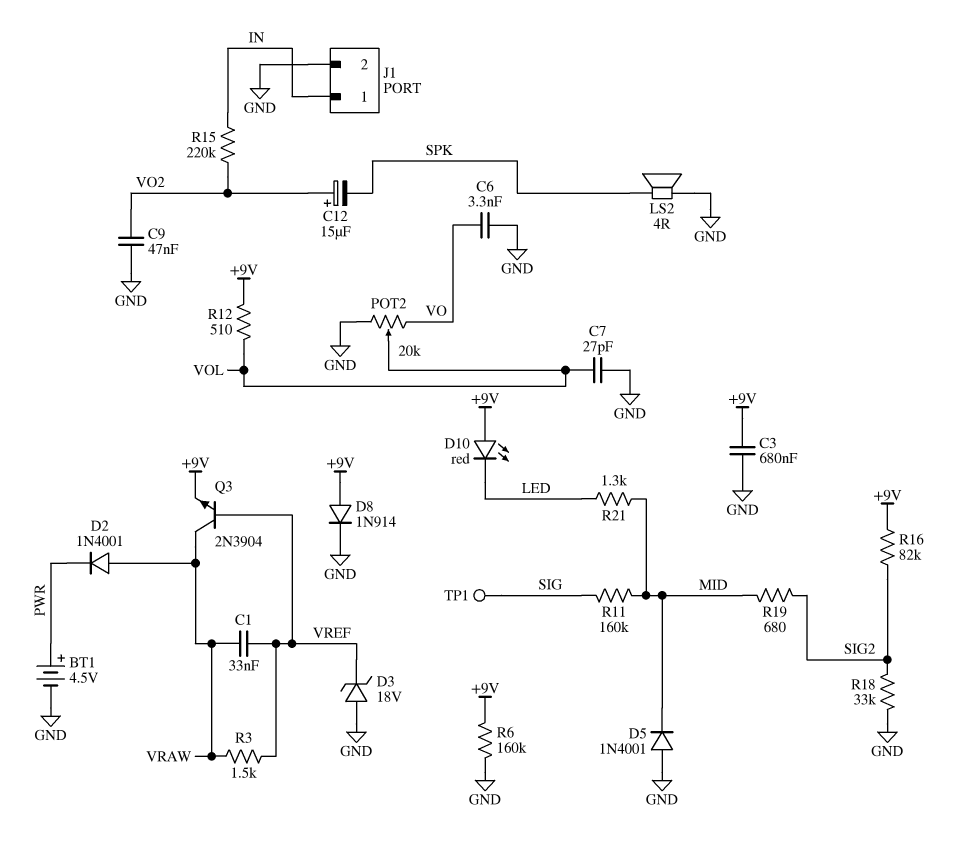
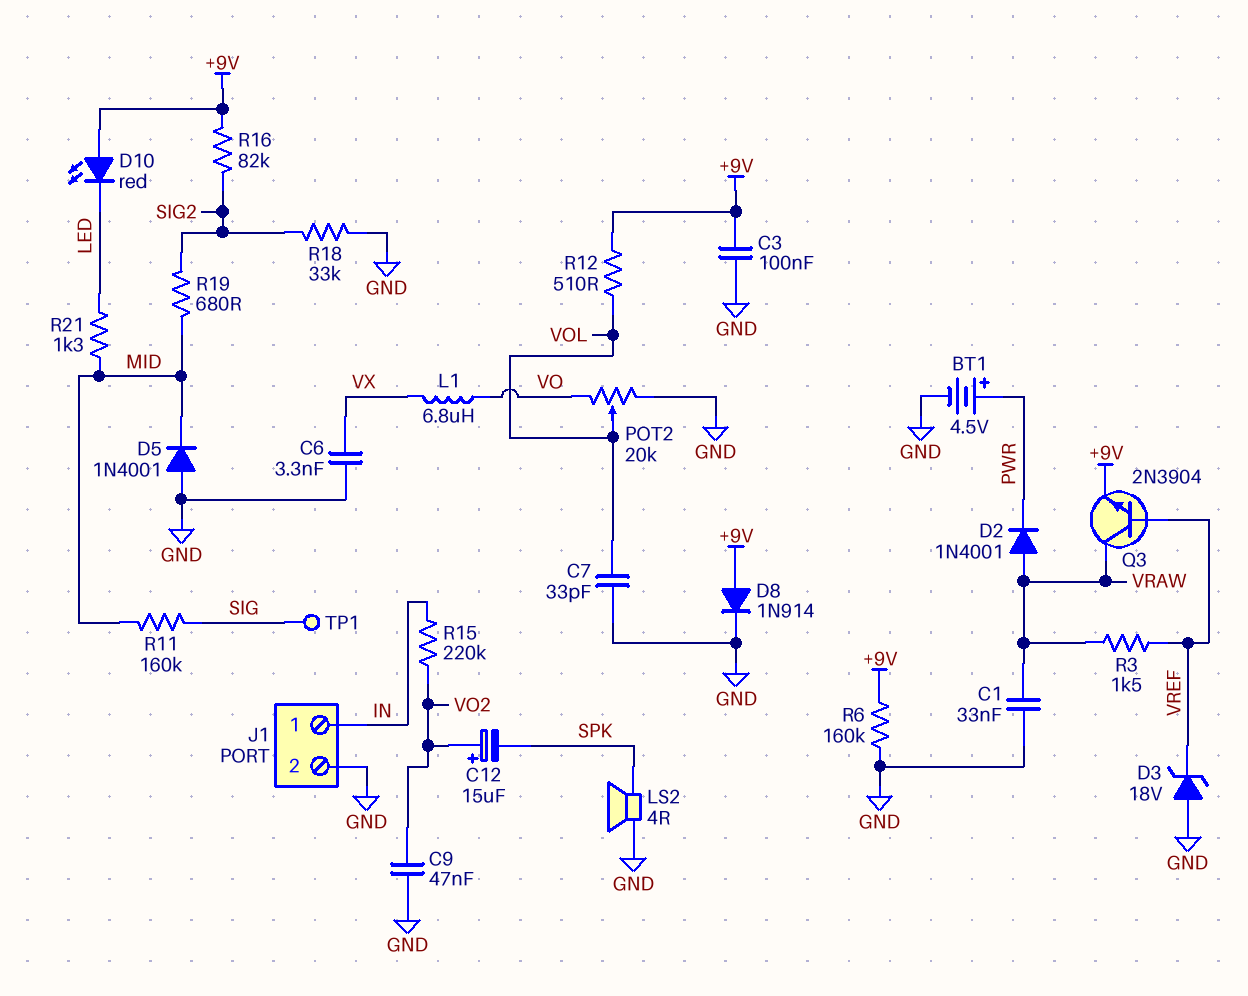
C1: 33nF (VRAW, VREF) -> 33nF (GND, VRAW)
C3: 680nF (+9V, GND) -> 100nF (+9V, GND)
C6: 3.3nF (GND, VO) -> 3.3nF (GND, VX)
C7: 27pF (GND, VOL) -> 33pF (GND, VOL)
L1: none -> 6.8uH (VO, VX)

